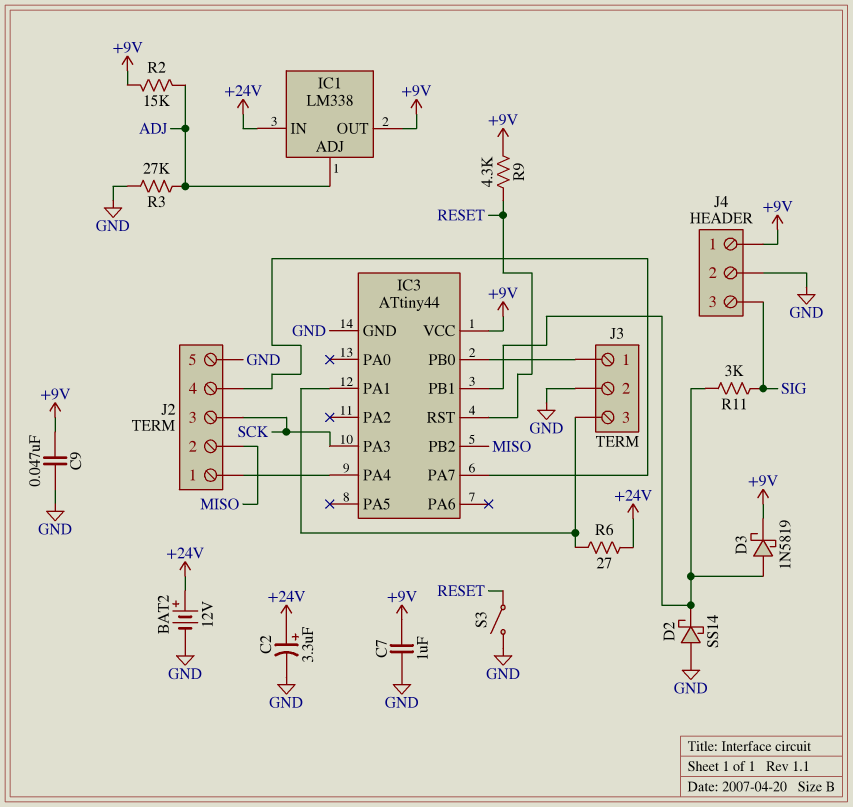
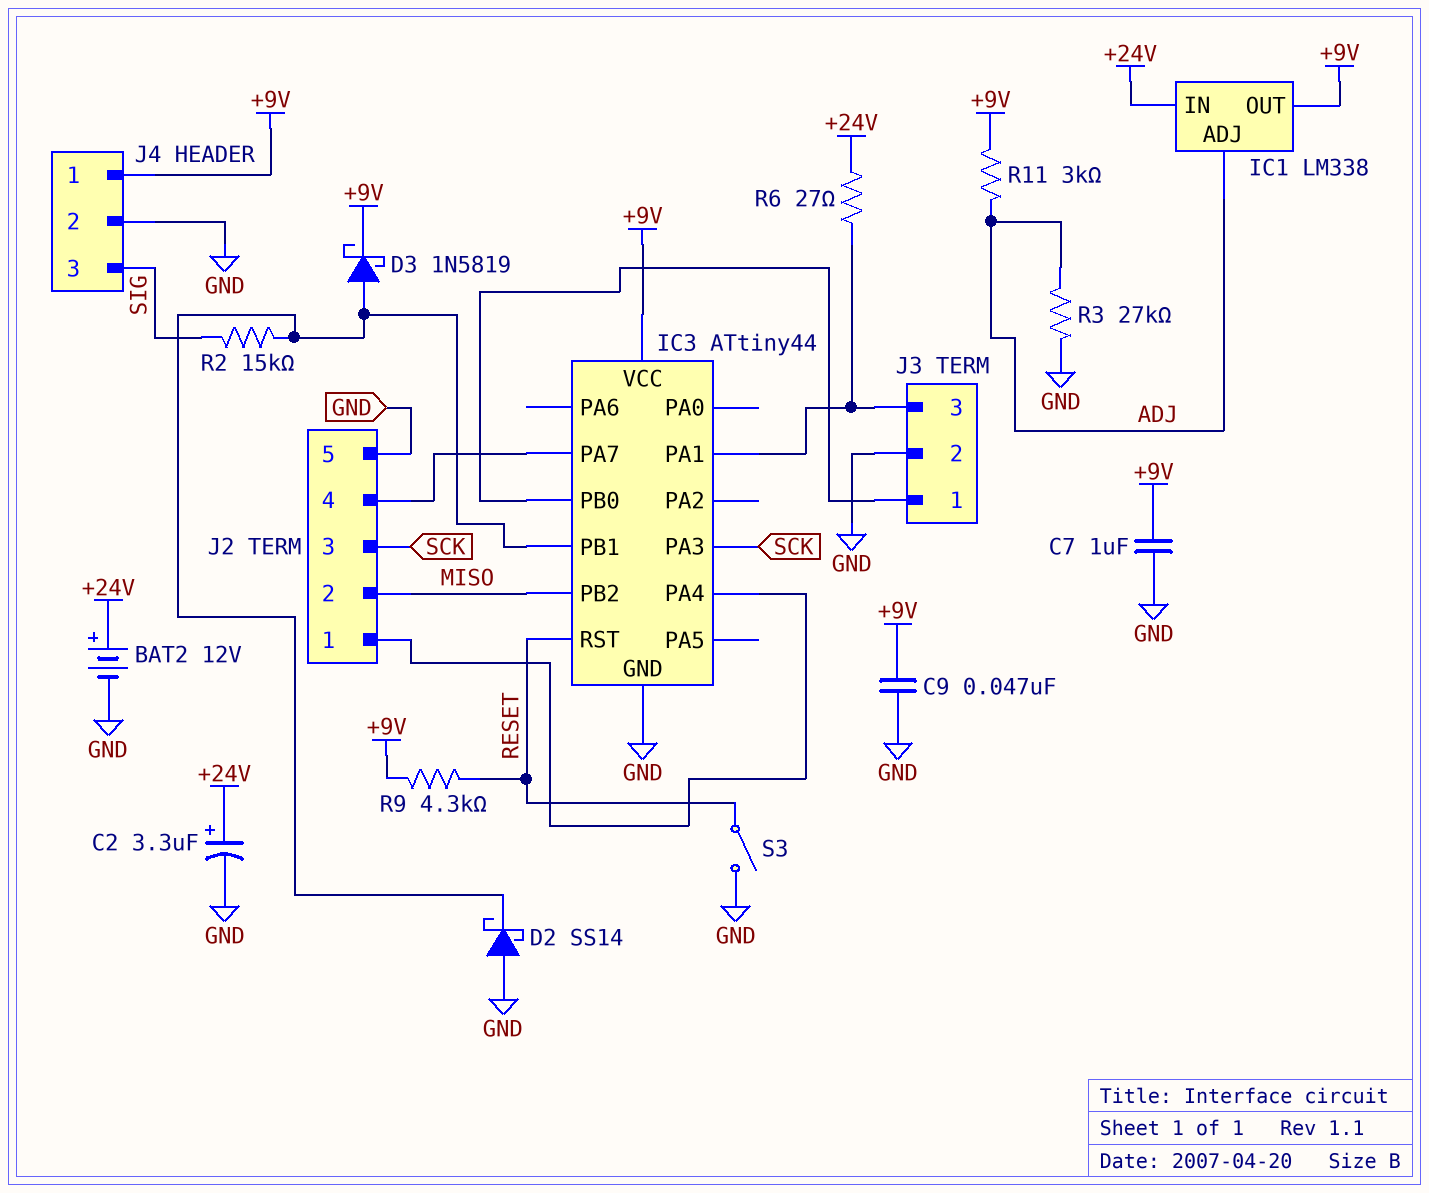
R2: 15k (+9V, ADJ) -> 15k (IC3/PB1, SIG)
R11: 3k (IC3/PB1, SIG) -> 3k (+9V, ADJ)

